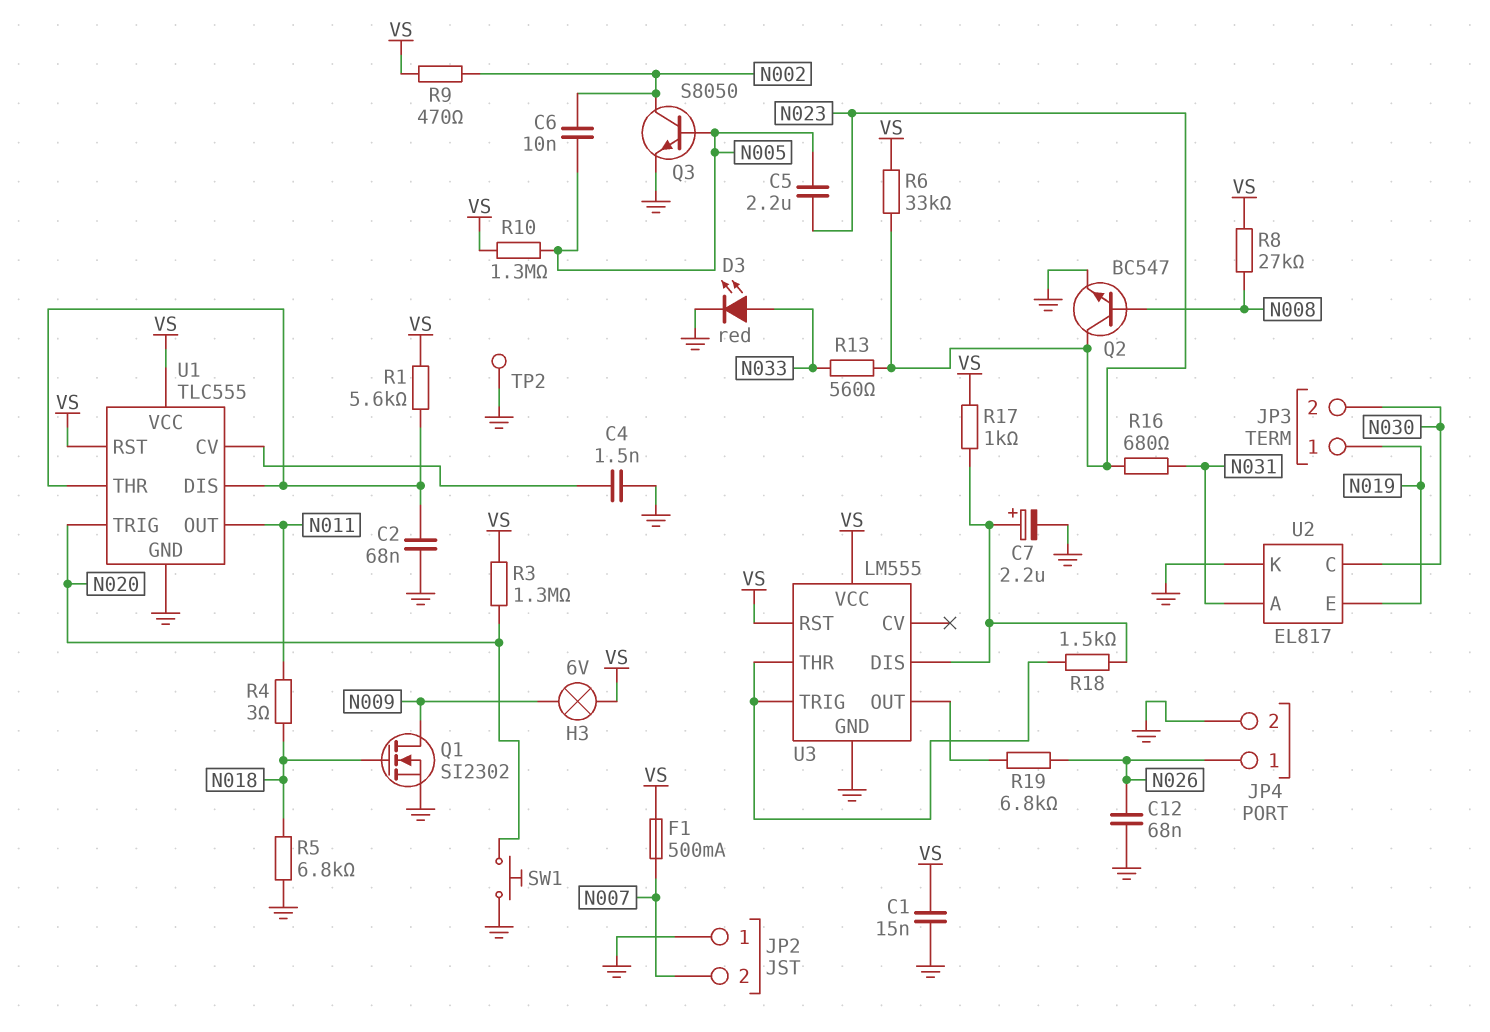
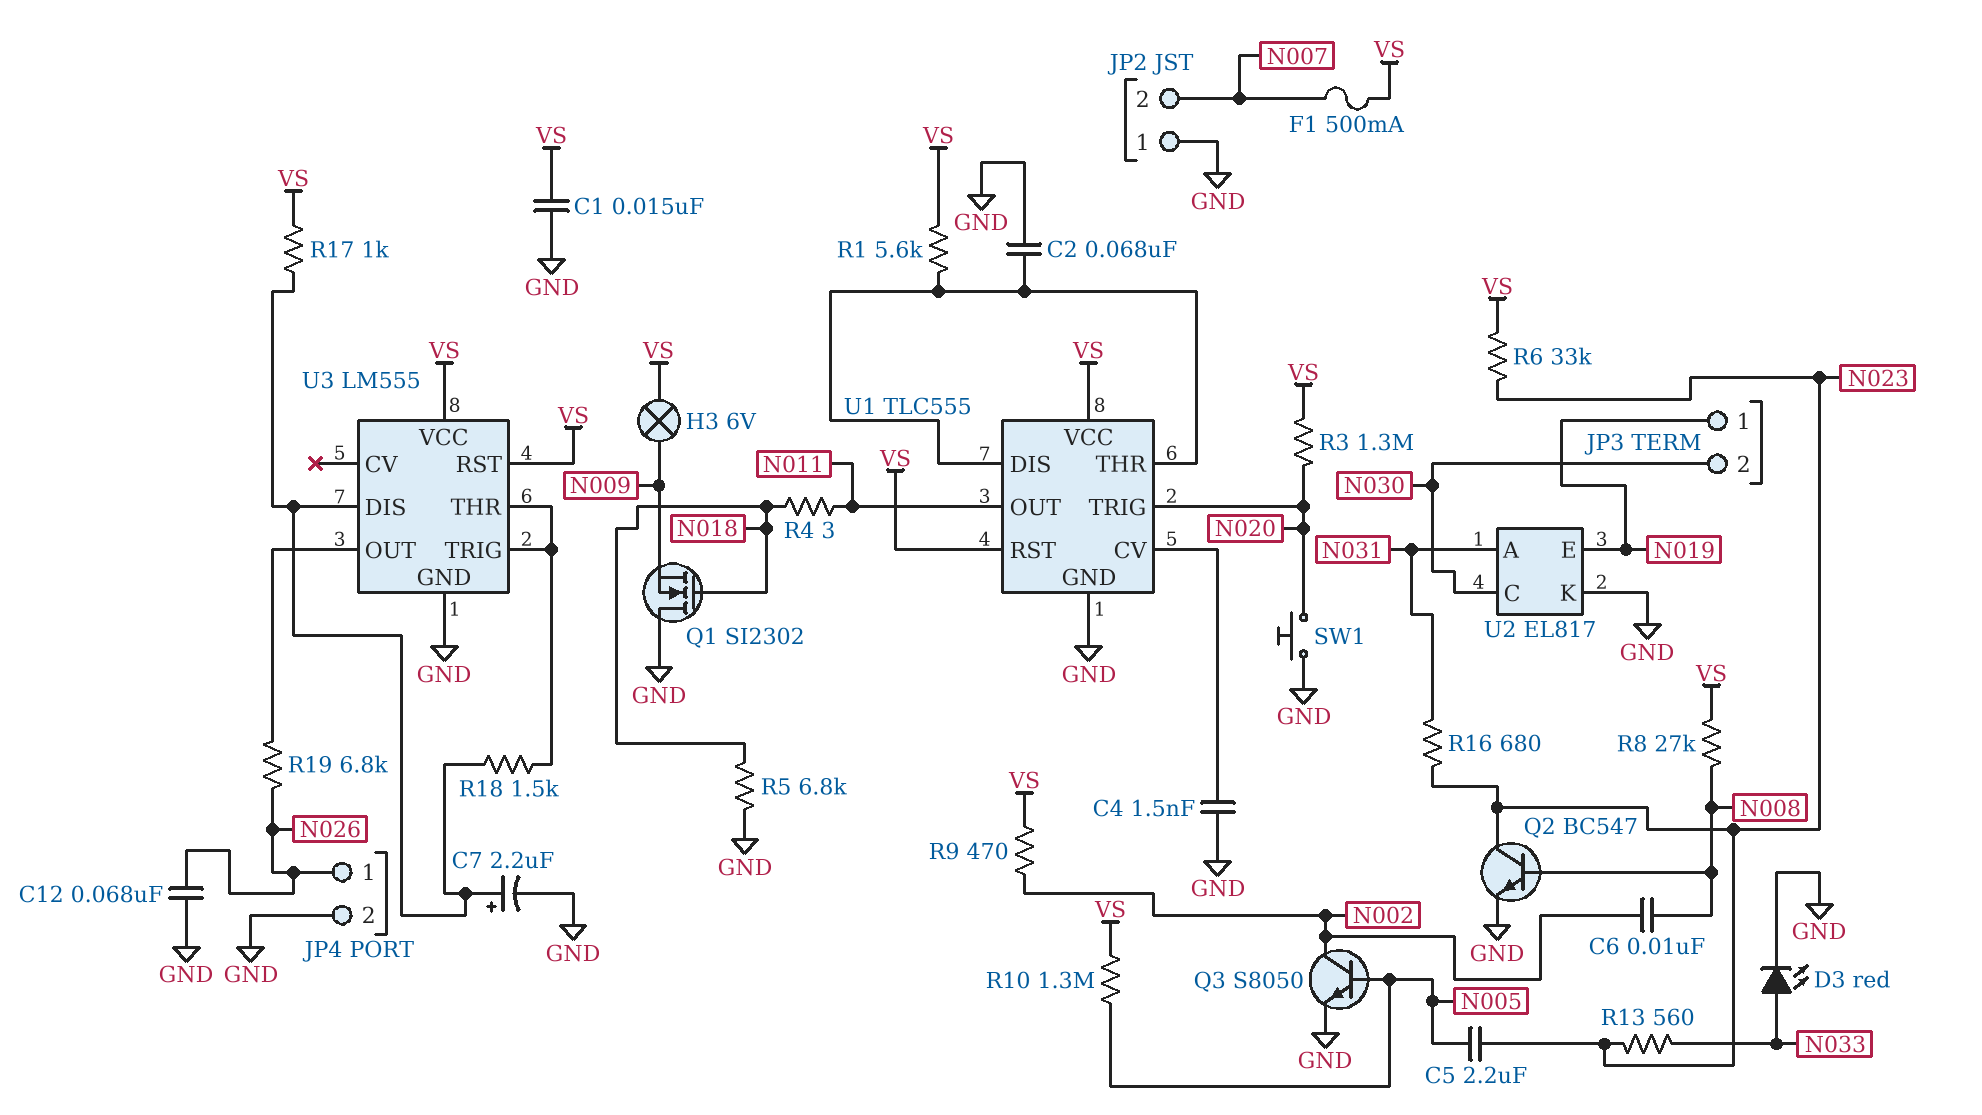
C6: 10nF (N002, N005) -> 10nF (N002, N008)
Q1: NMOS SI2302 (G N018, D N009, S GND) -> NMOS SI2302 (G N018, D GND, S N009)
TP2: test point (GND) -> none

